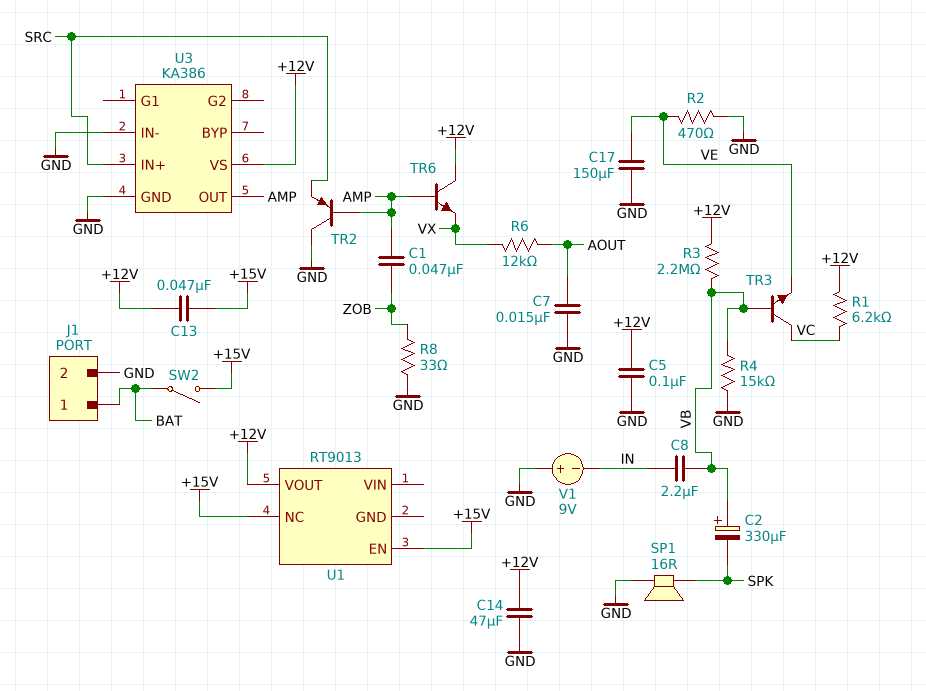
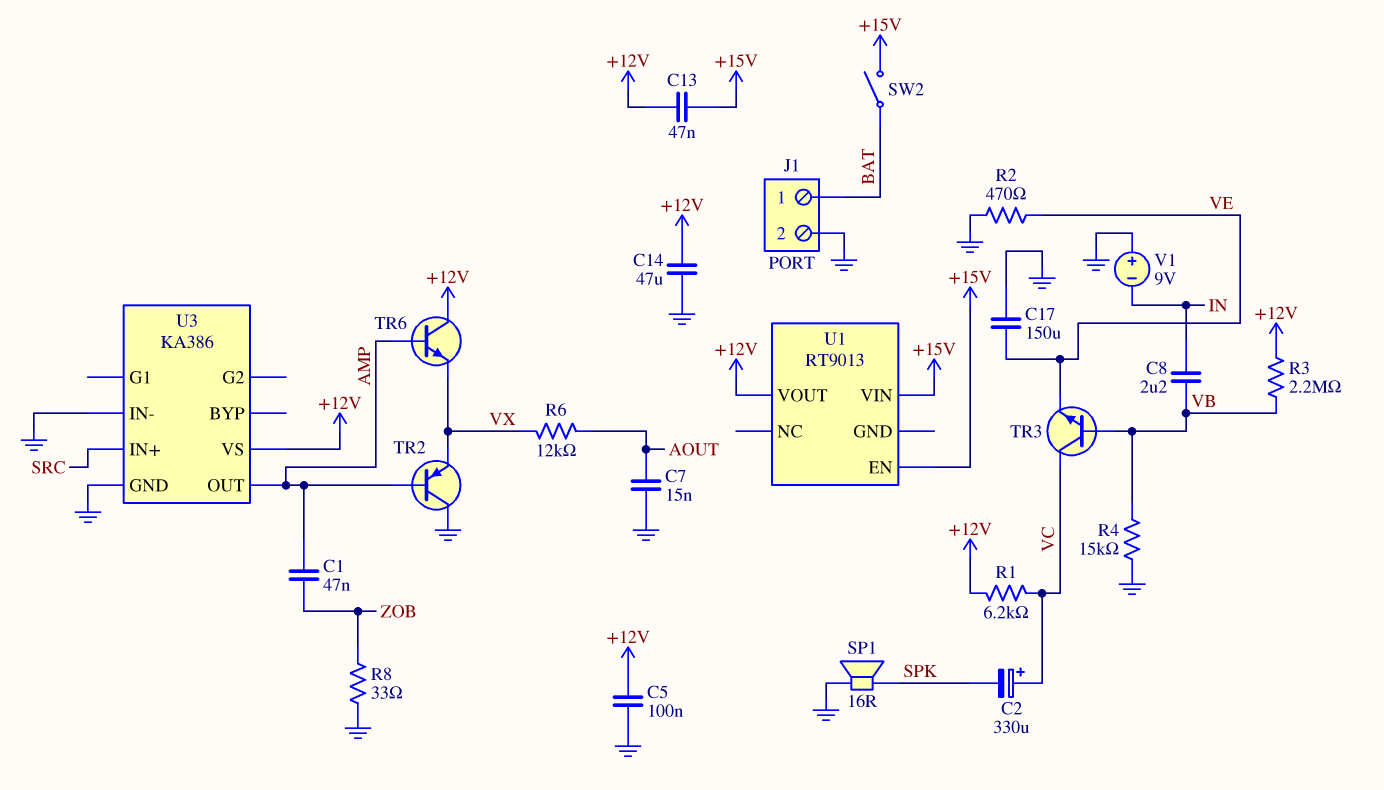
C2: 330uF (plus VB, minus SPK) -> 330uF (plus VC, minus SPK)
TR2: PNP (B AMP, C GND, E SRC) -> PNP (B AMP, C GND, E VX)
U1 pin NC: +15V -> none
U1 pin VIN: none -> +15V

